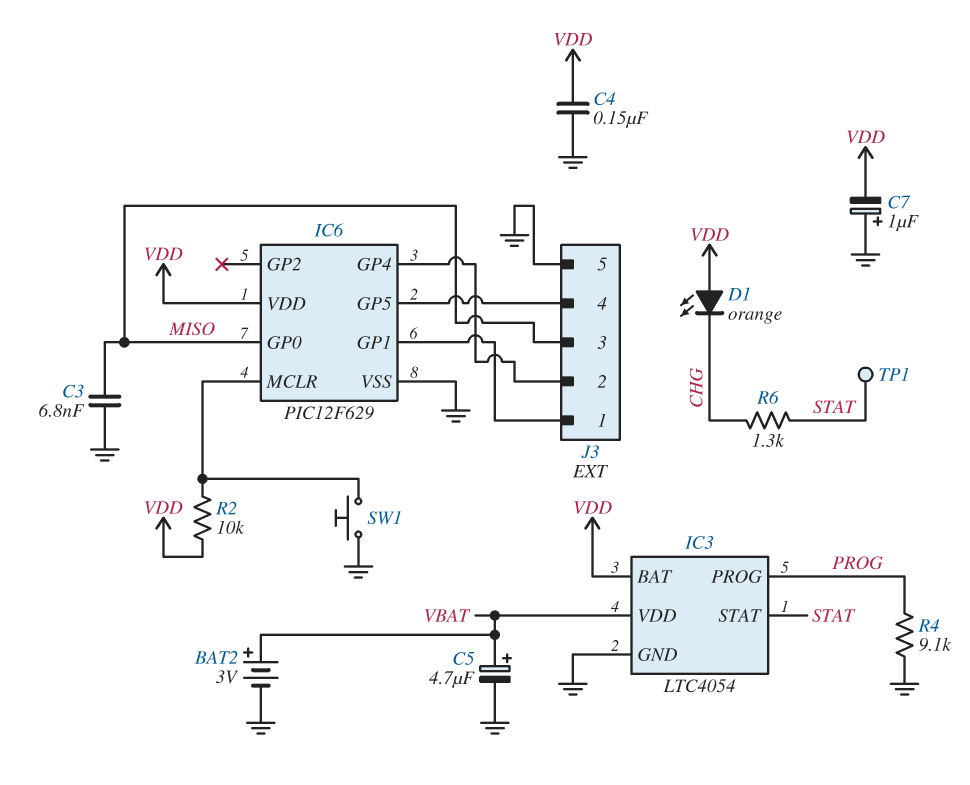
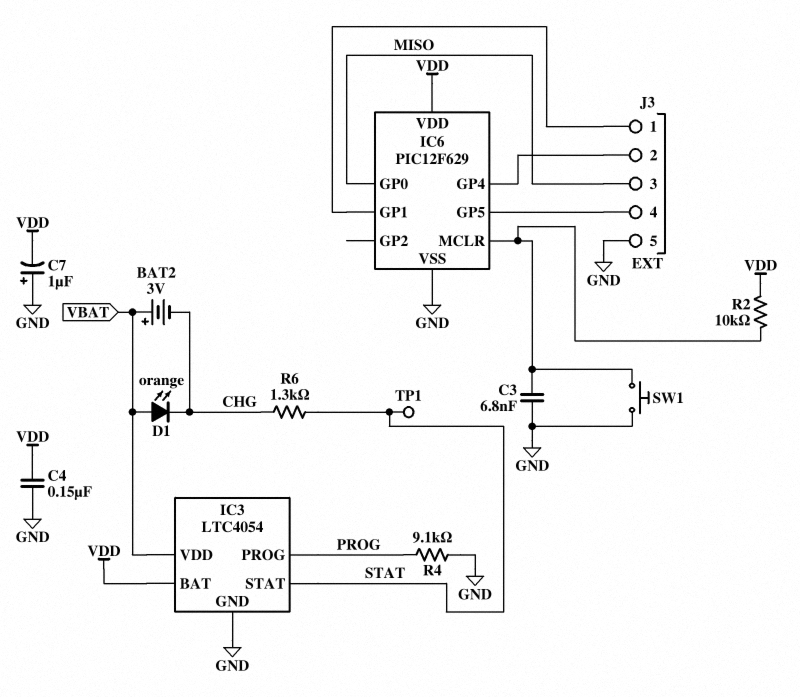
BAT2: 3V (plus VBAT, minus GND) -> 3V (plus VBAT, minus CHG)
C3: 6.8nF (GND, MISO) -> 6.8nF (GND, IC6/MCLR)
C5: 4.7uF (plus VBAT, minus GND) -> none
D1: LED orange (A VDD, K CHG) -> LED orange (A VBAT, K CHG)

